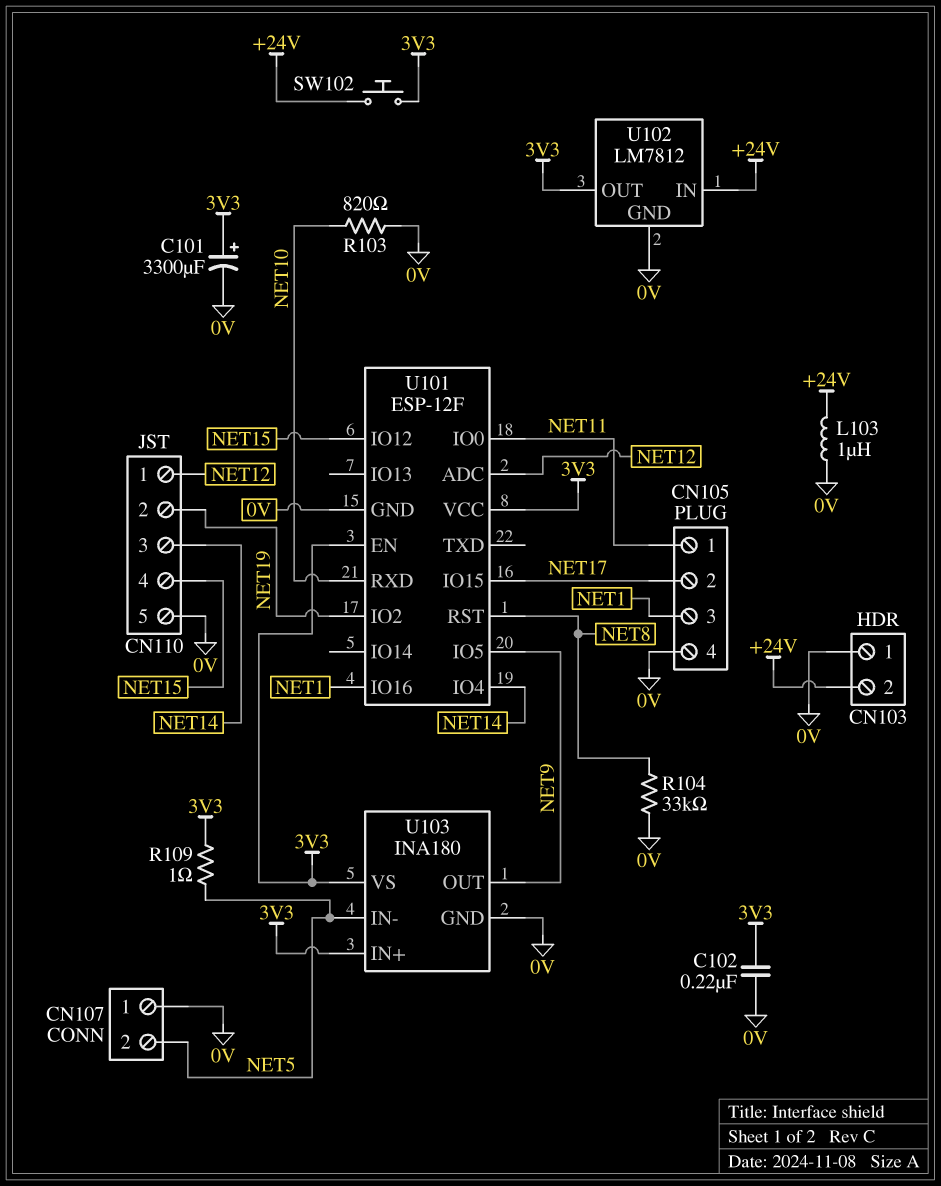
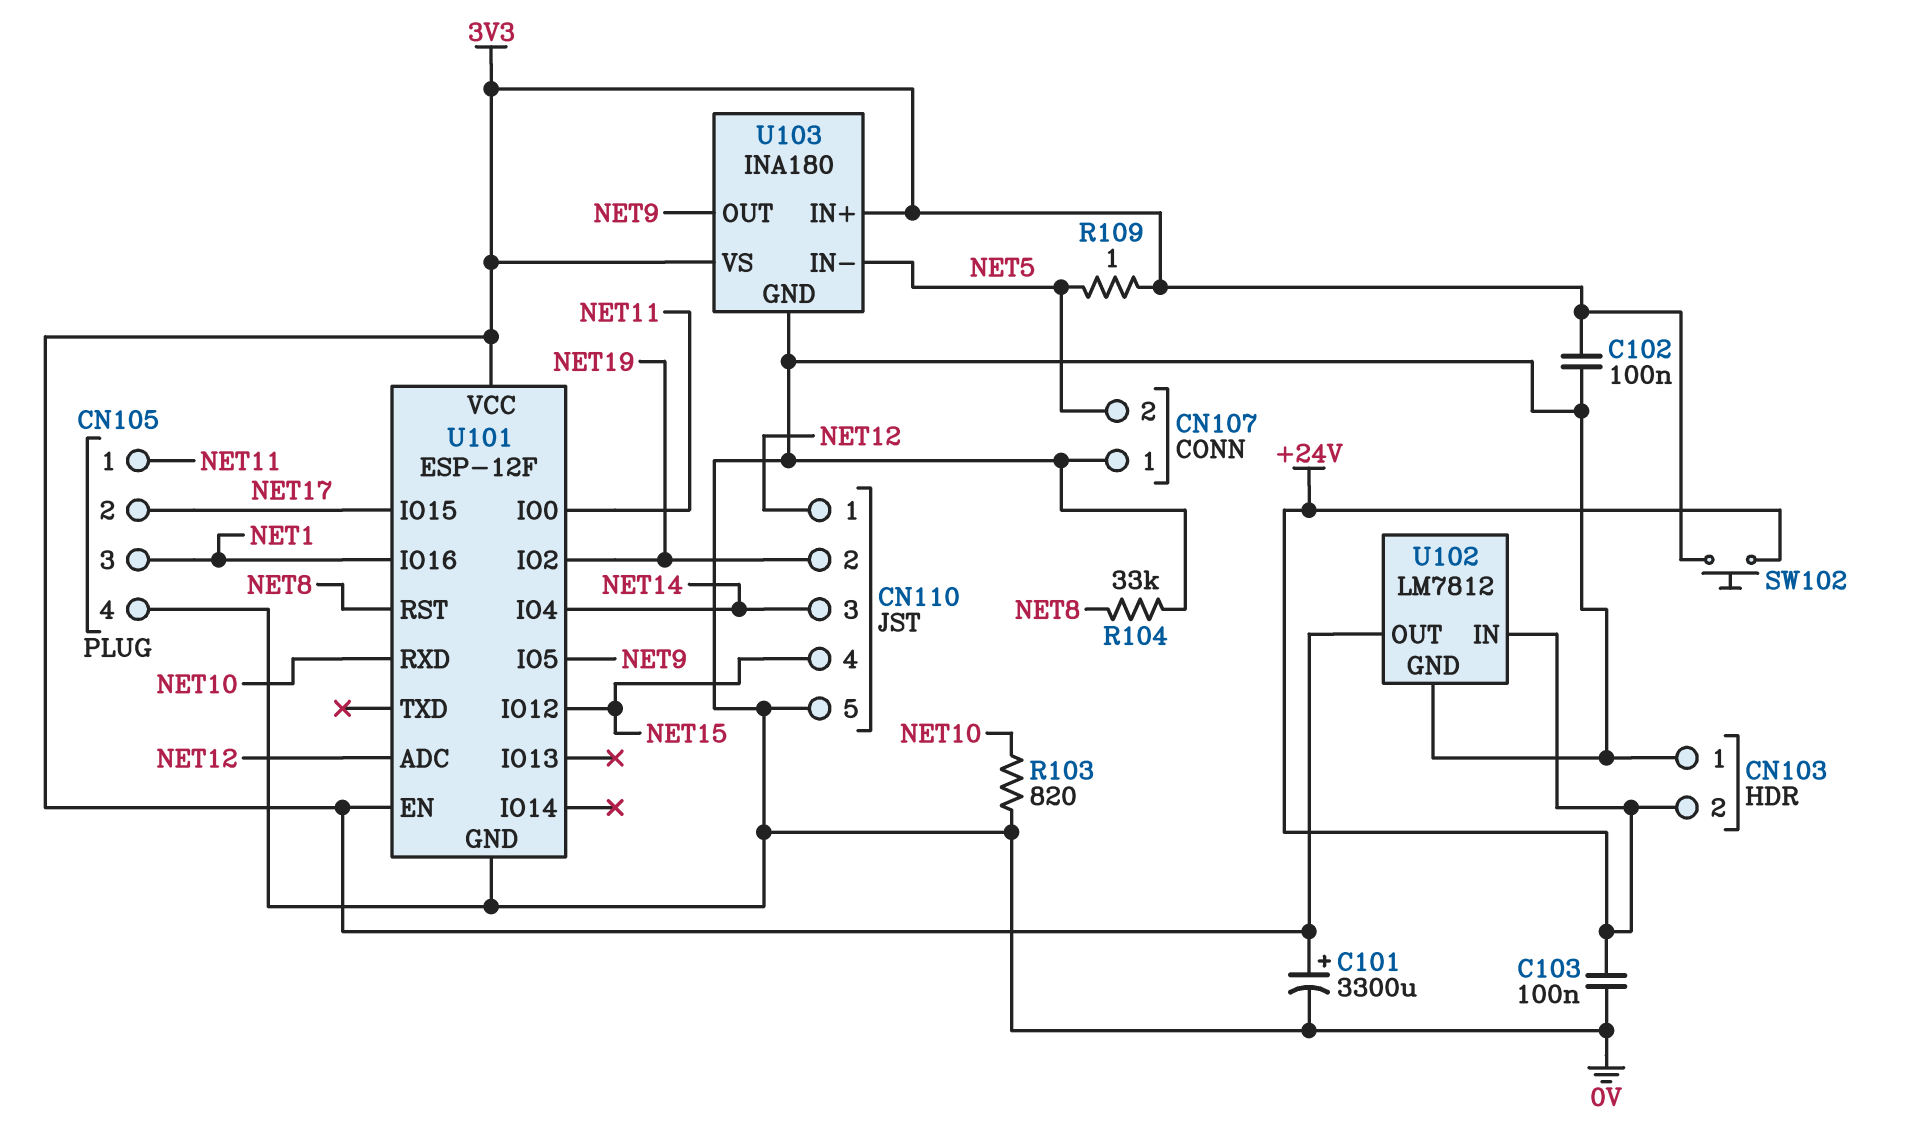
C102: 220nF (0V, 3V3) -> 100nF (0V, 3V3)
C103: none -> 100nF (+24V, 0V)
L103: 1uH (+24V, 0V) -> none

